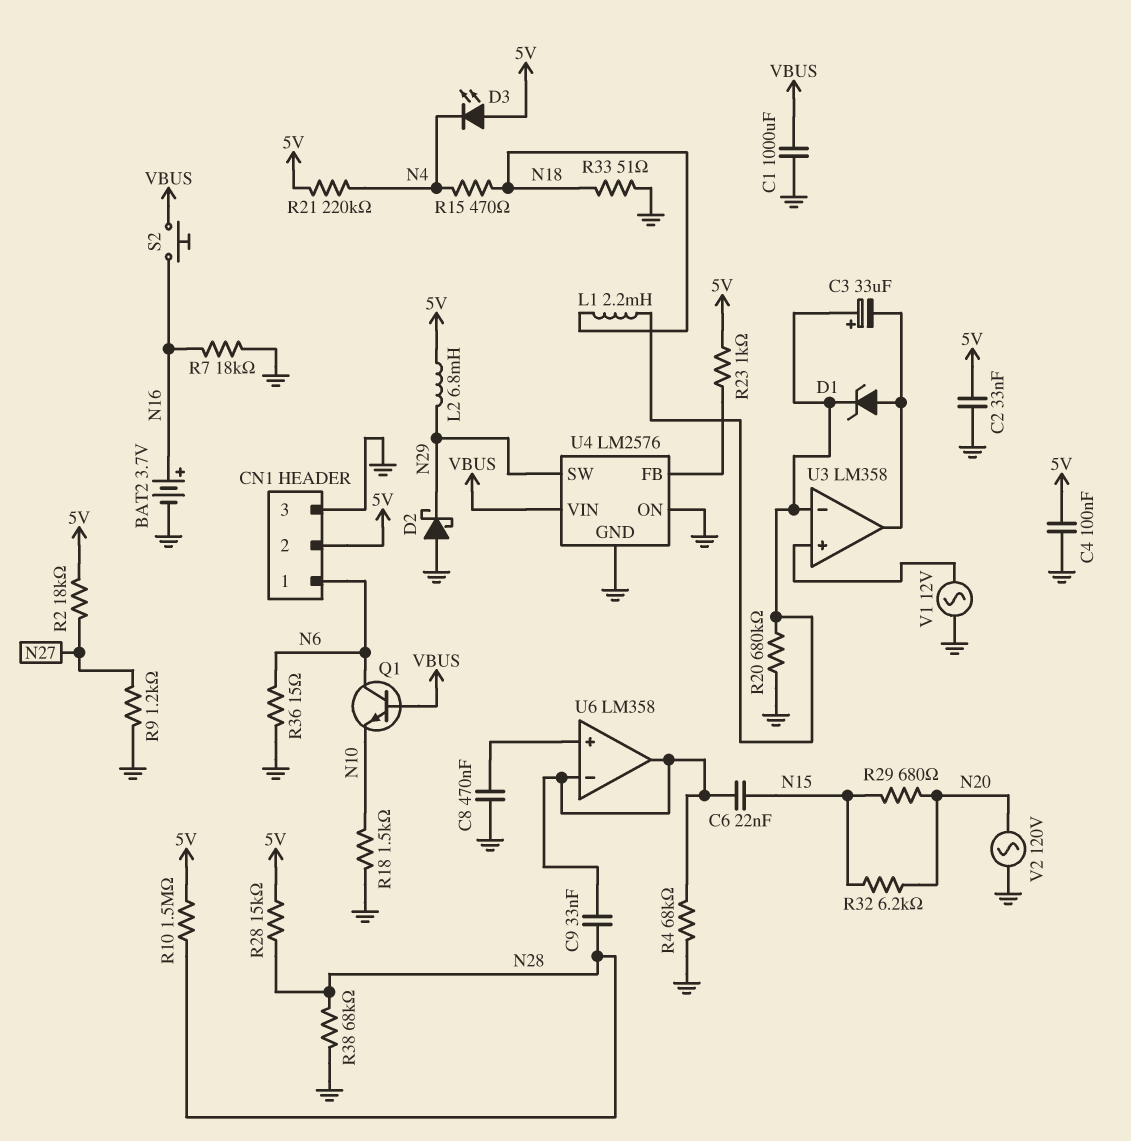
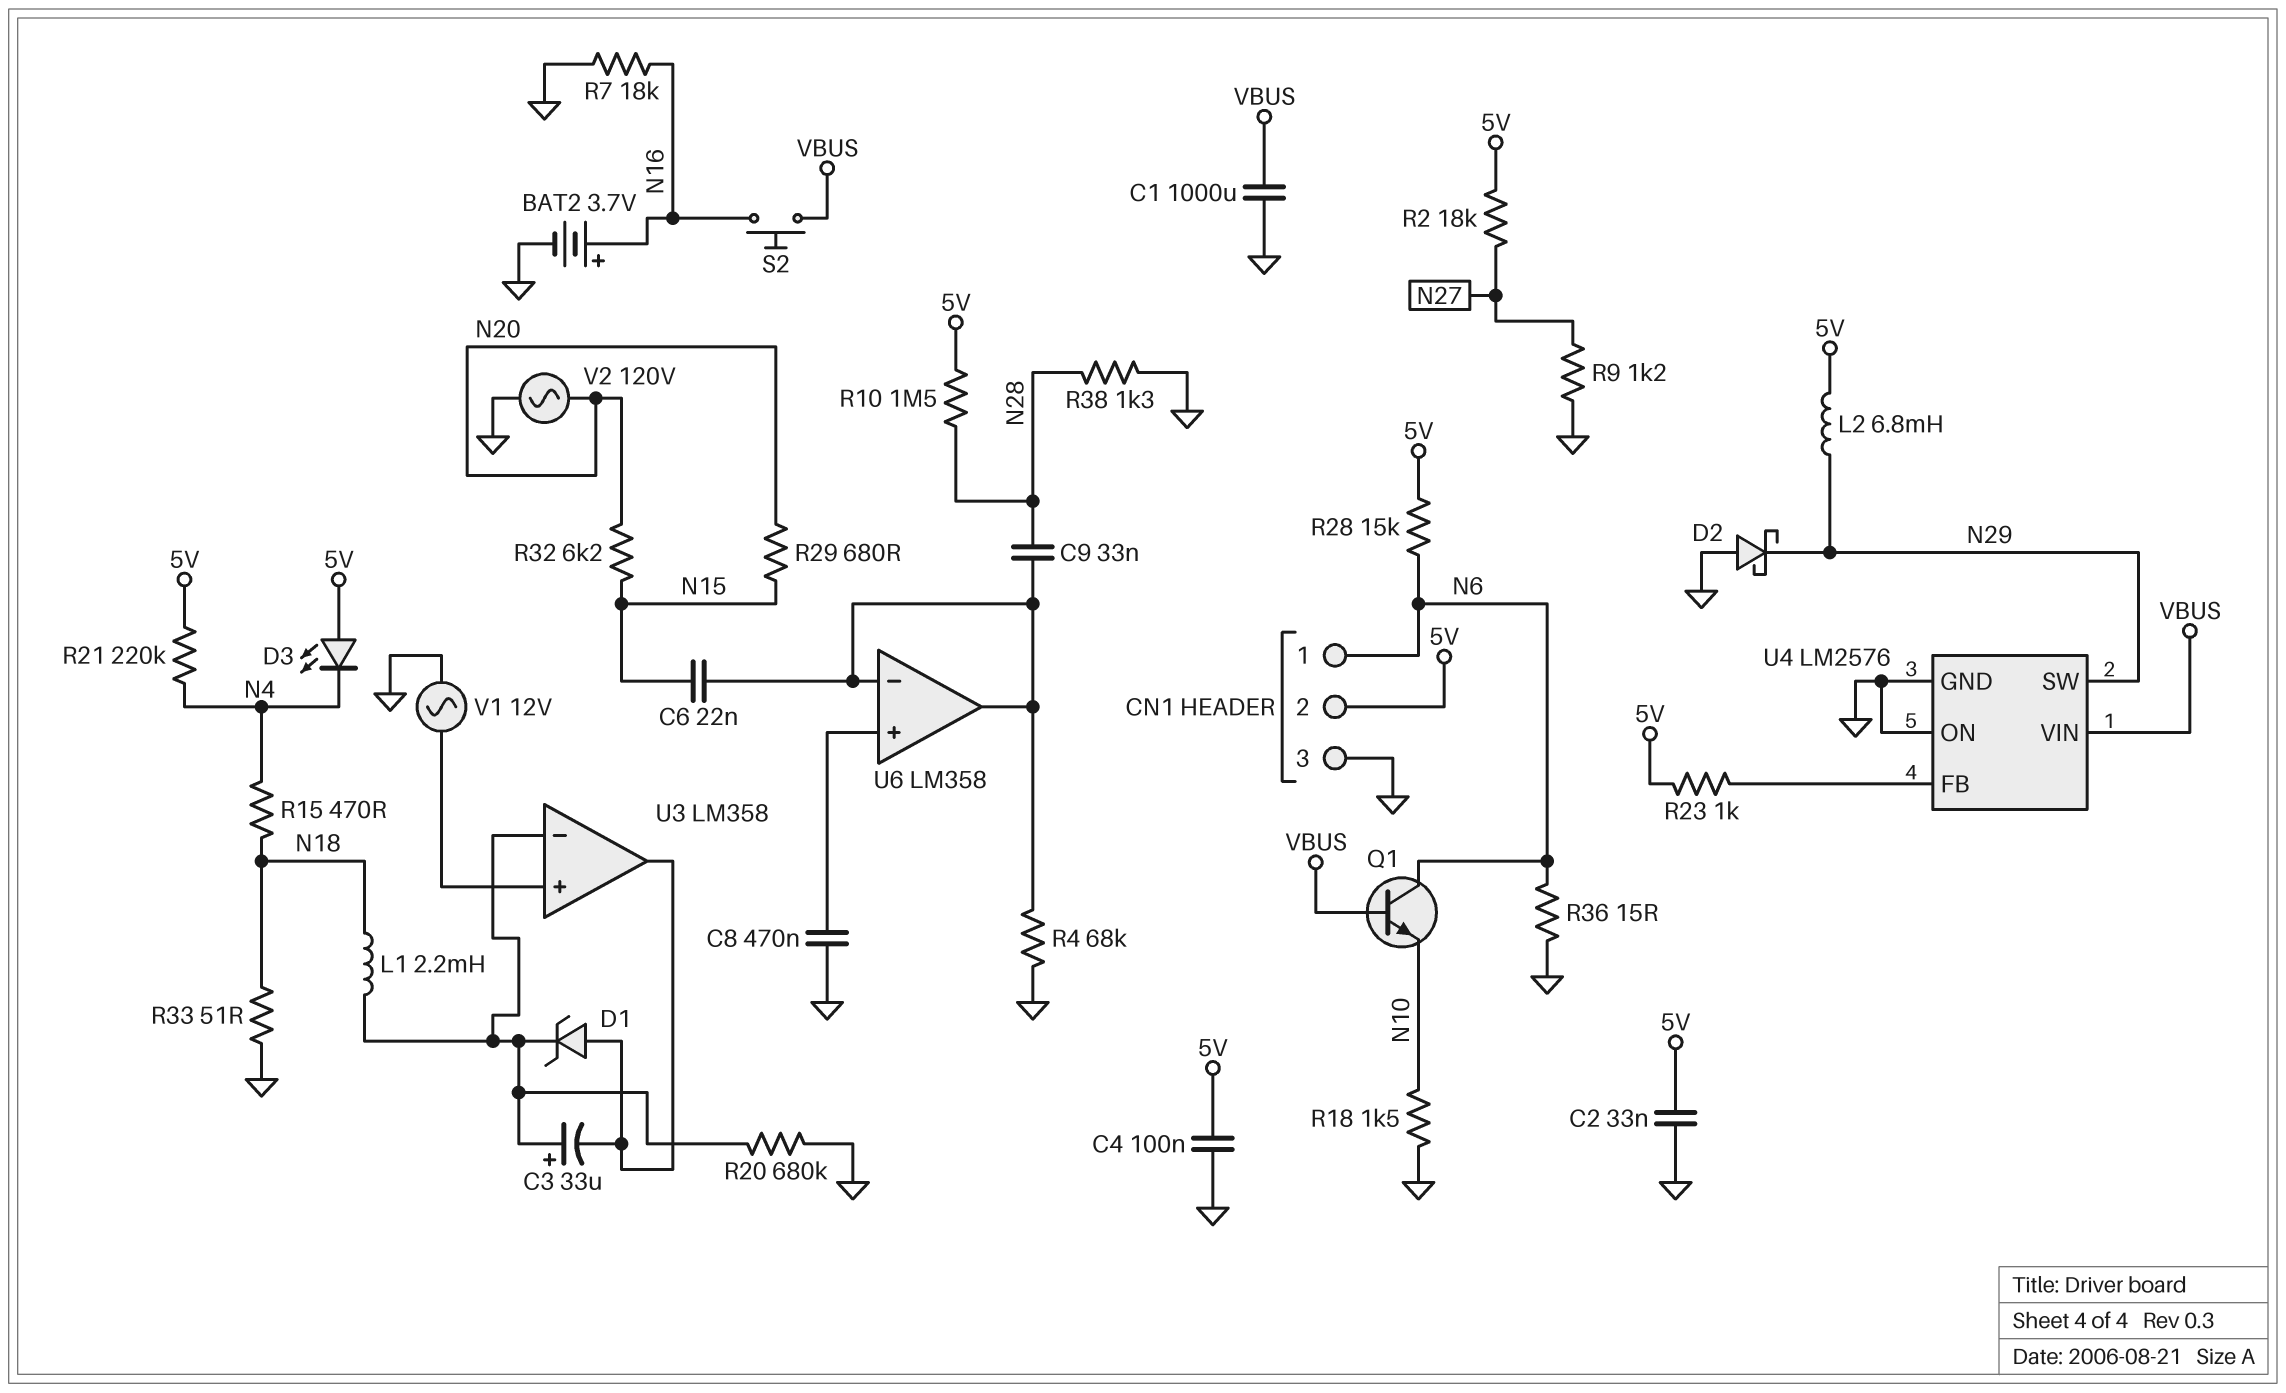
R28: 15k (5V, N28) -> 15k (5V, N6)
R38: 68k (GND, N28) -> 1.3k (GND, N28)

